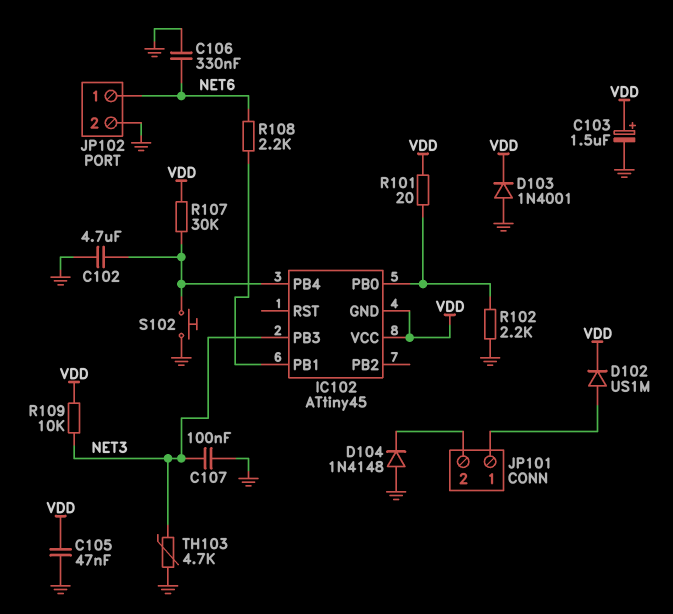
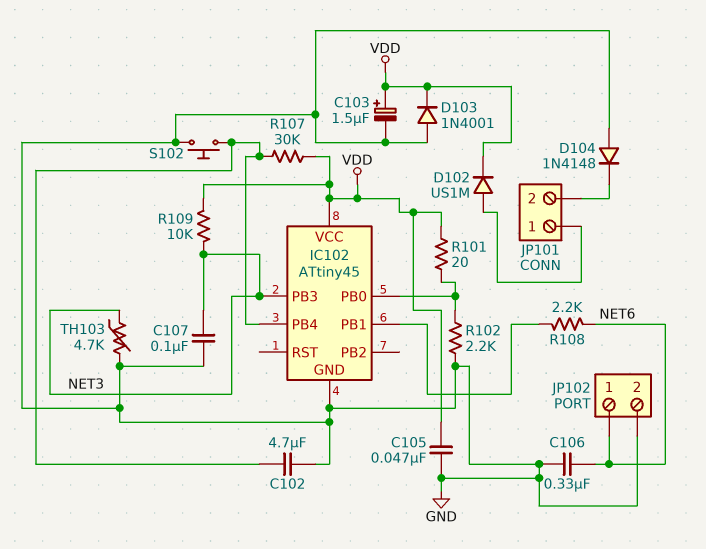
IC102 pin GND: VDD -> GND

